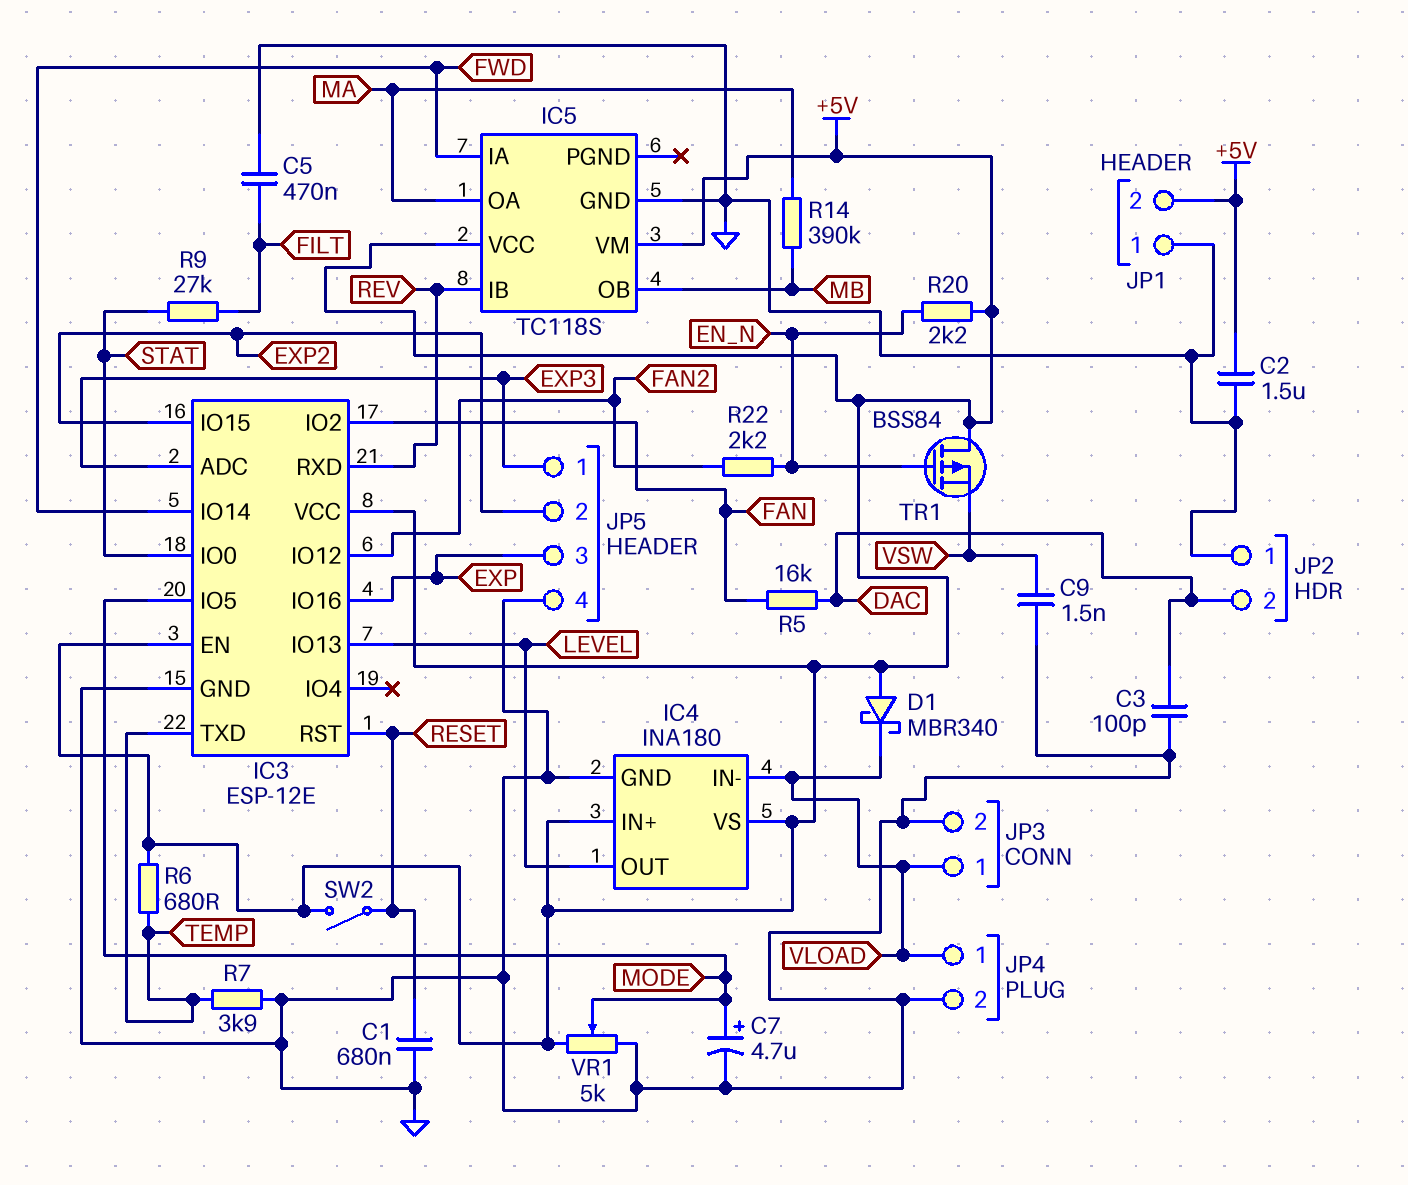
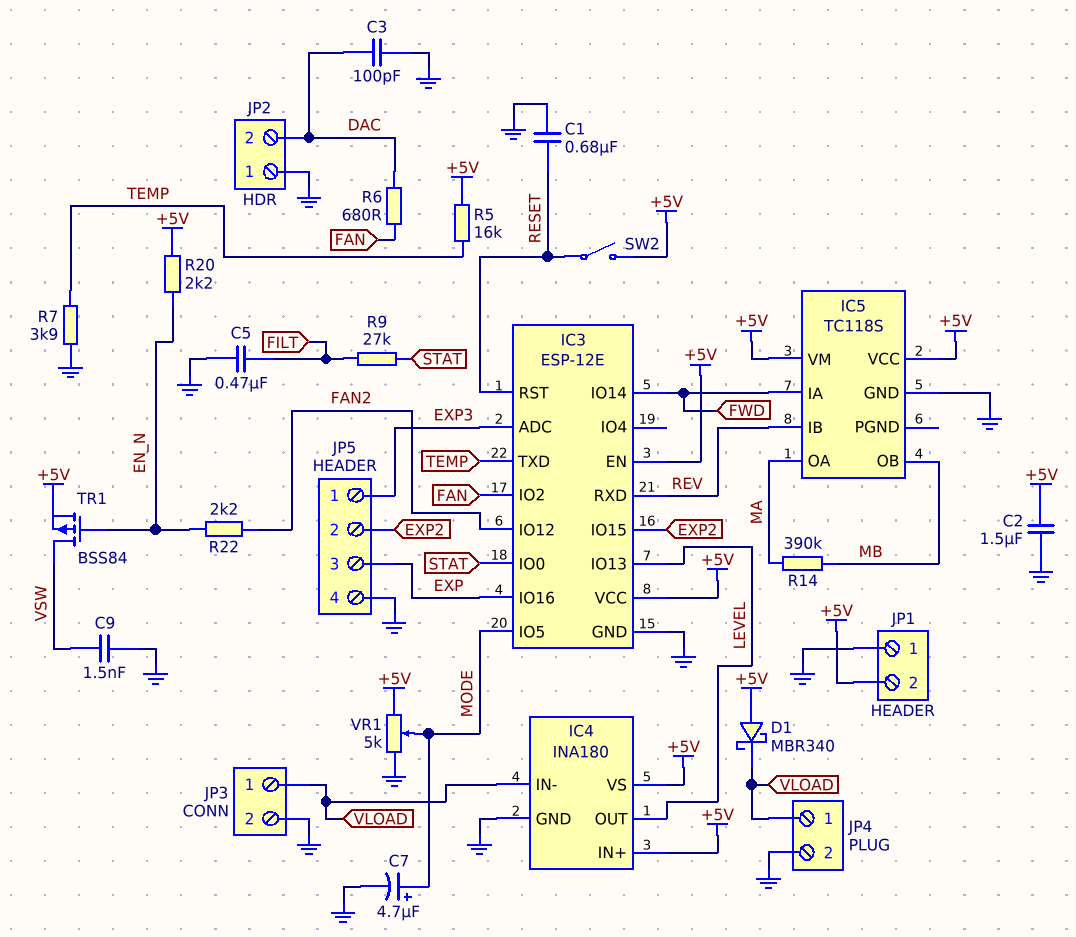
R5: 16k (DAC, FAN) -> 16k (+5V, TEMP)
R6: 680 (+5V, TEMP) -> 680 (DAC, FAN)
TR1: PMOS BSS84 (G EN_N, D +5V, S VSW) -> PMOS BSS84 (G EN_N, D VSW, S +5V)

